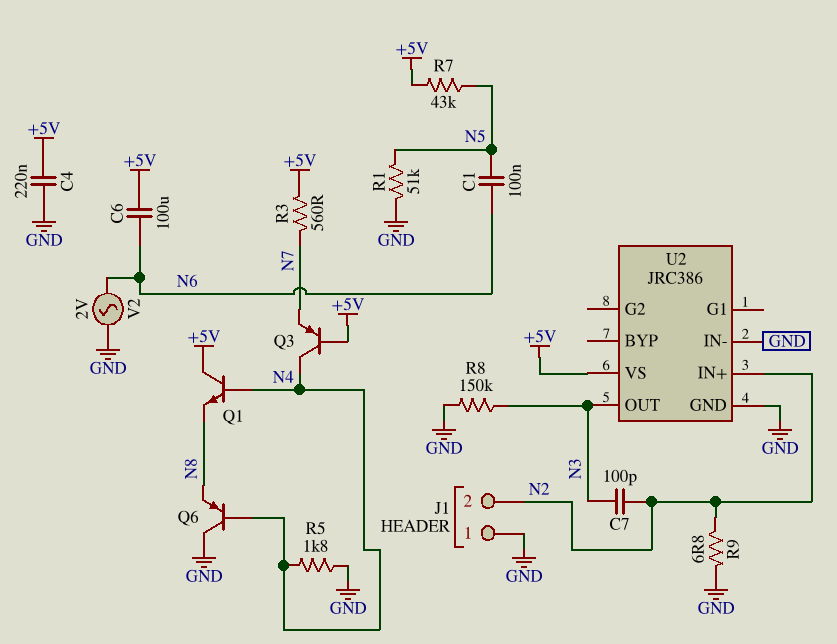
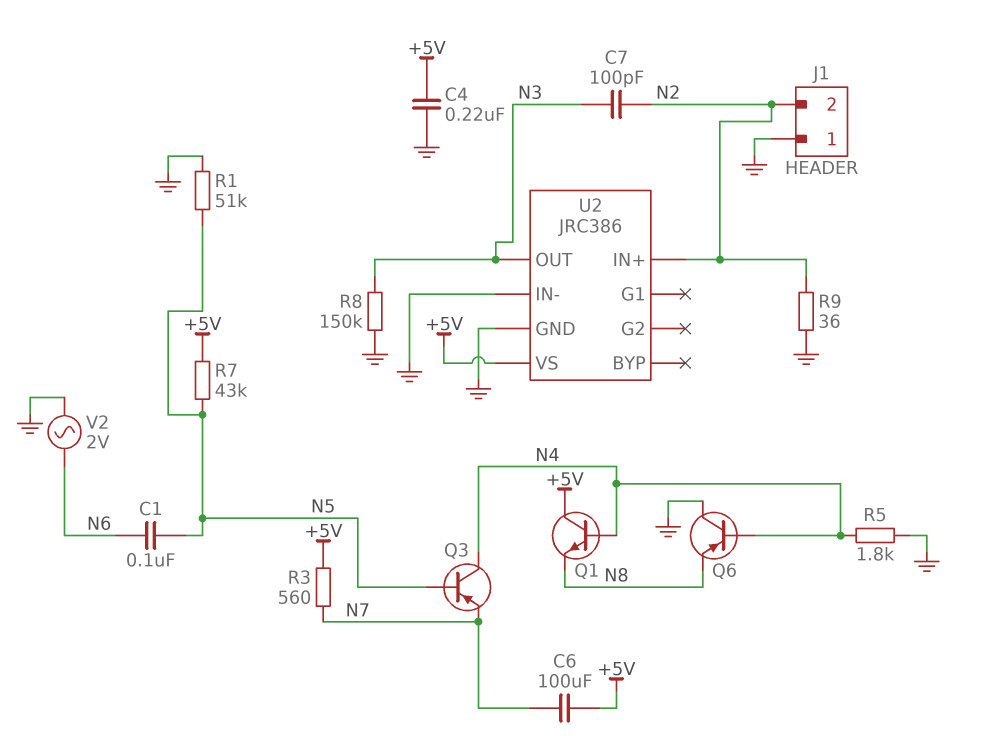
C6: 100uF (+5V, N6) -> 100uF (+5V, N7)
Q3: PNP (B +5V, C N4, E N7) -> PNP (B N5, C N4, E N7)
R9: 6.8 (GND, N2) -> 36 (GND, N2)

